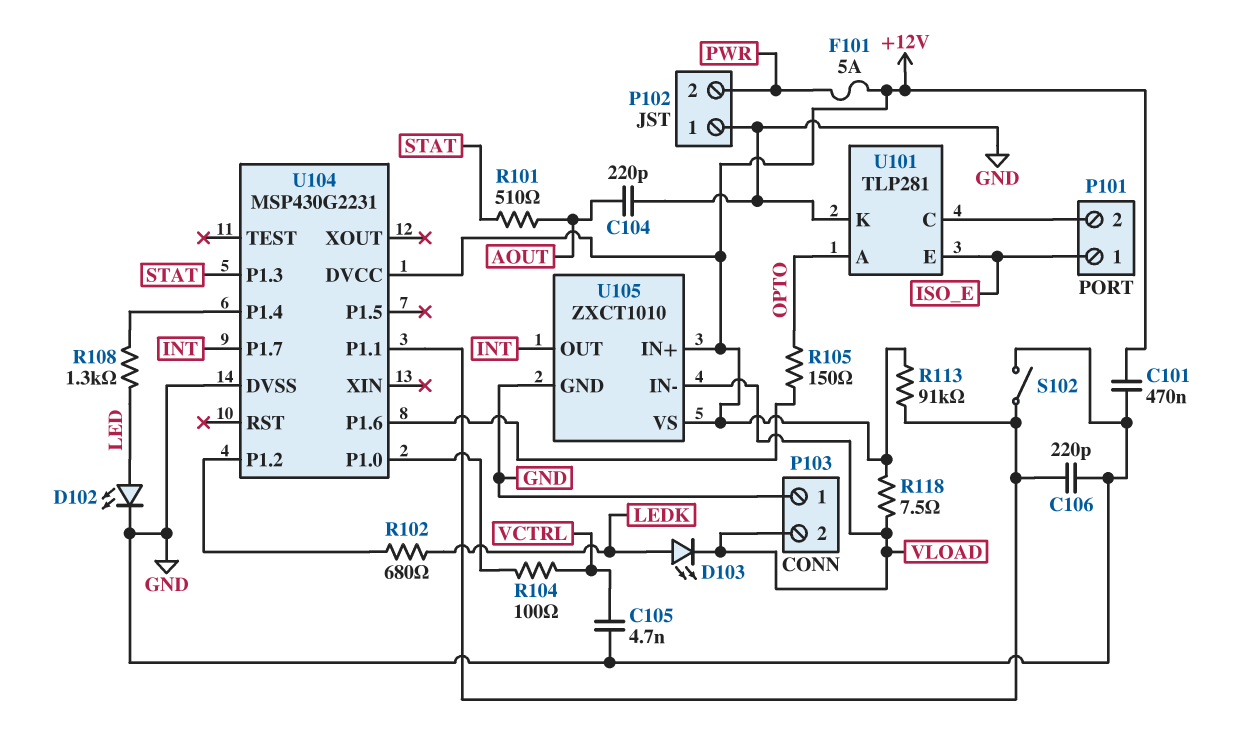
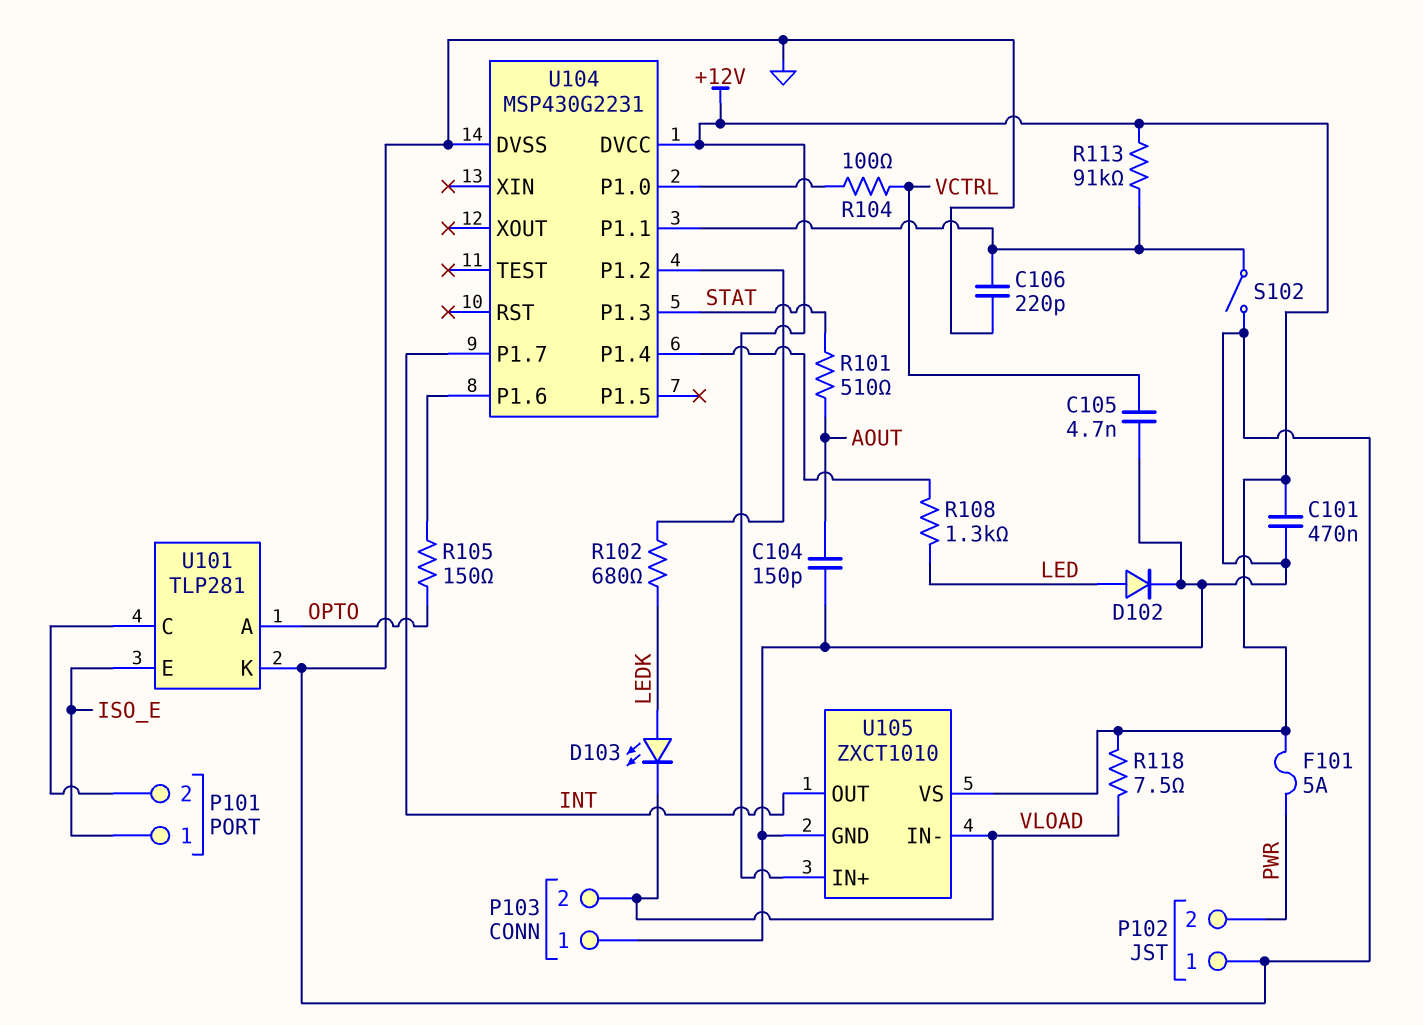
C104: 220pF (AOUT, GND) -> 150pF (AOUT, GND)
D102: LED (A LED, K GND) -> diode (A LED, K GND)

